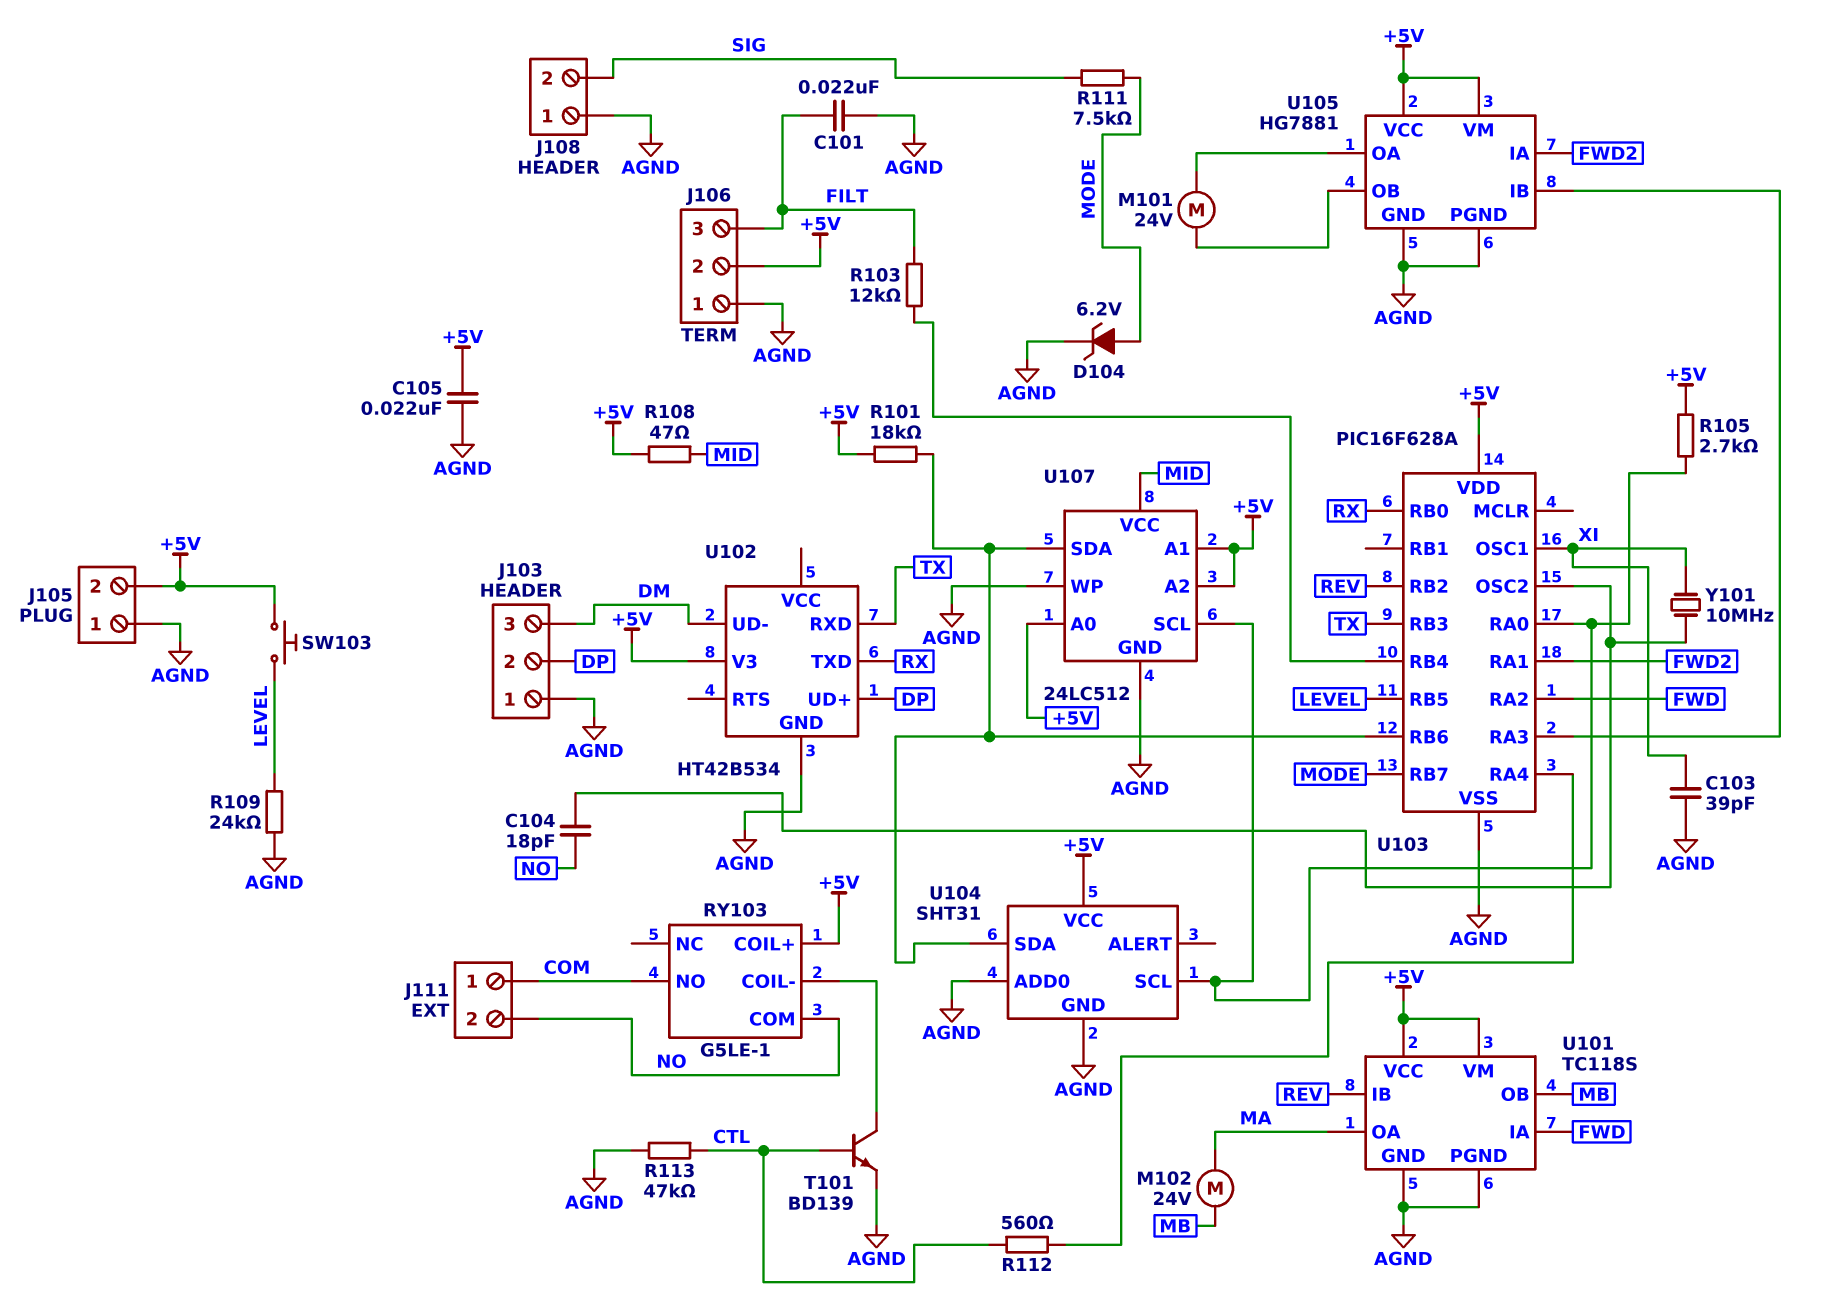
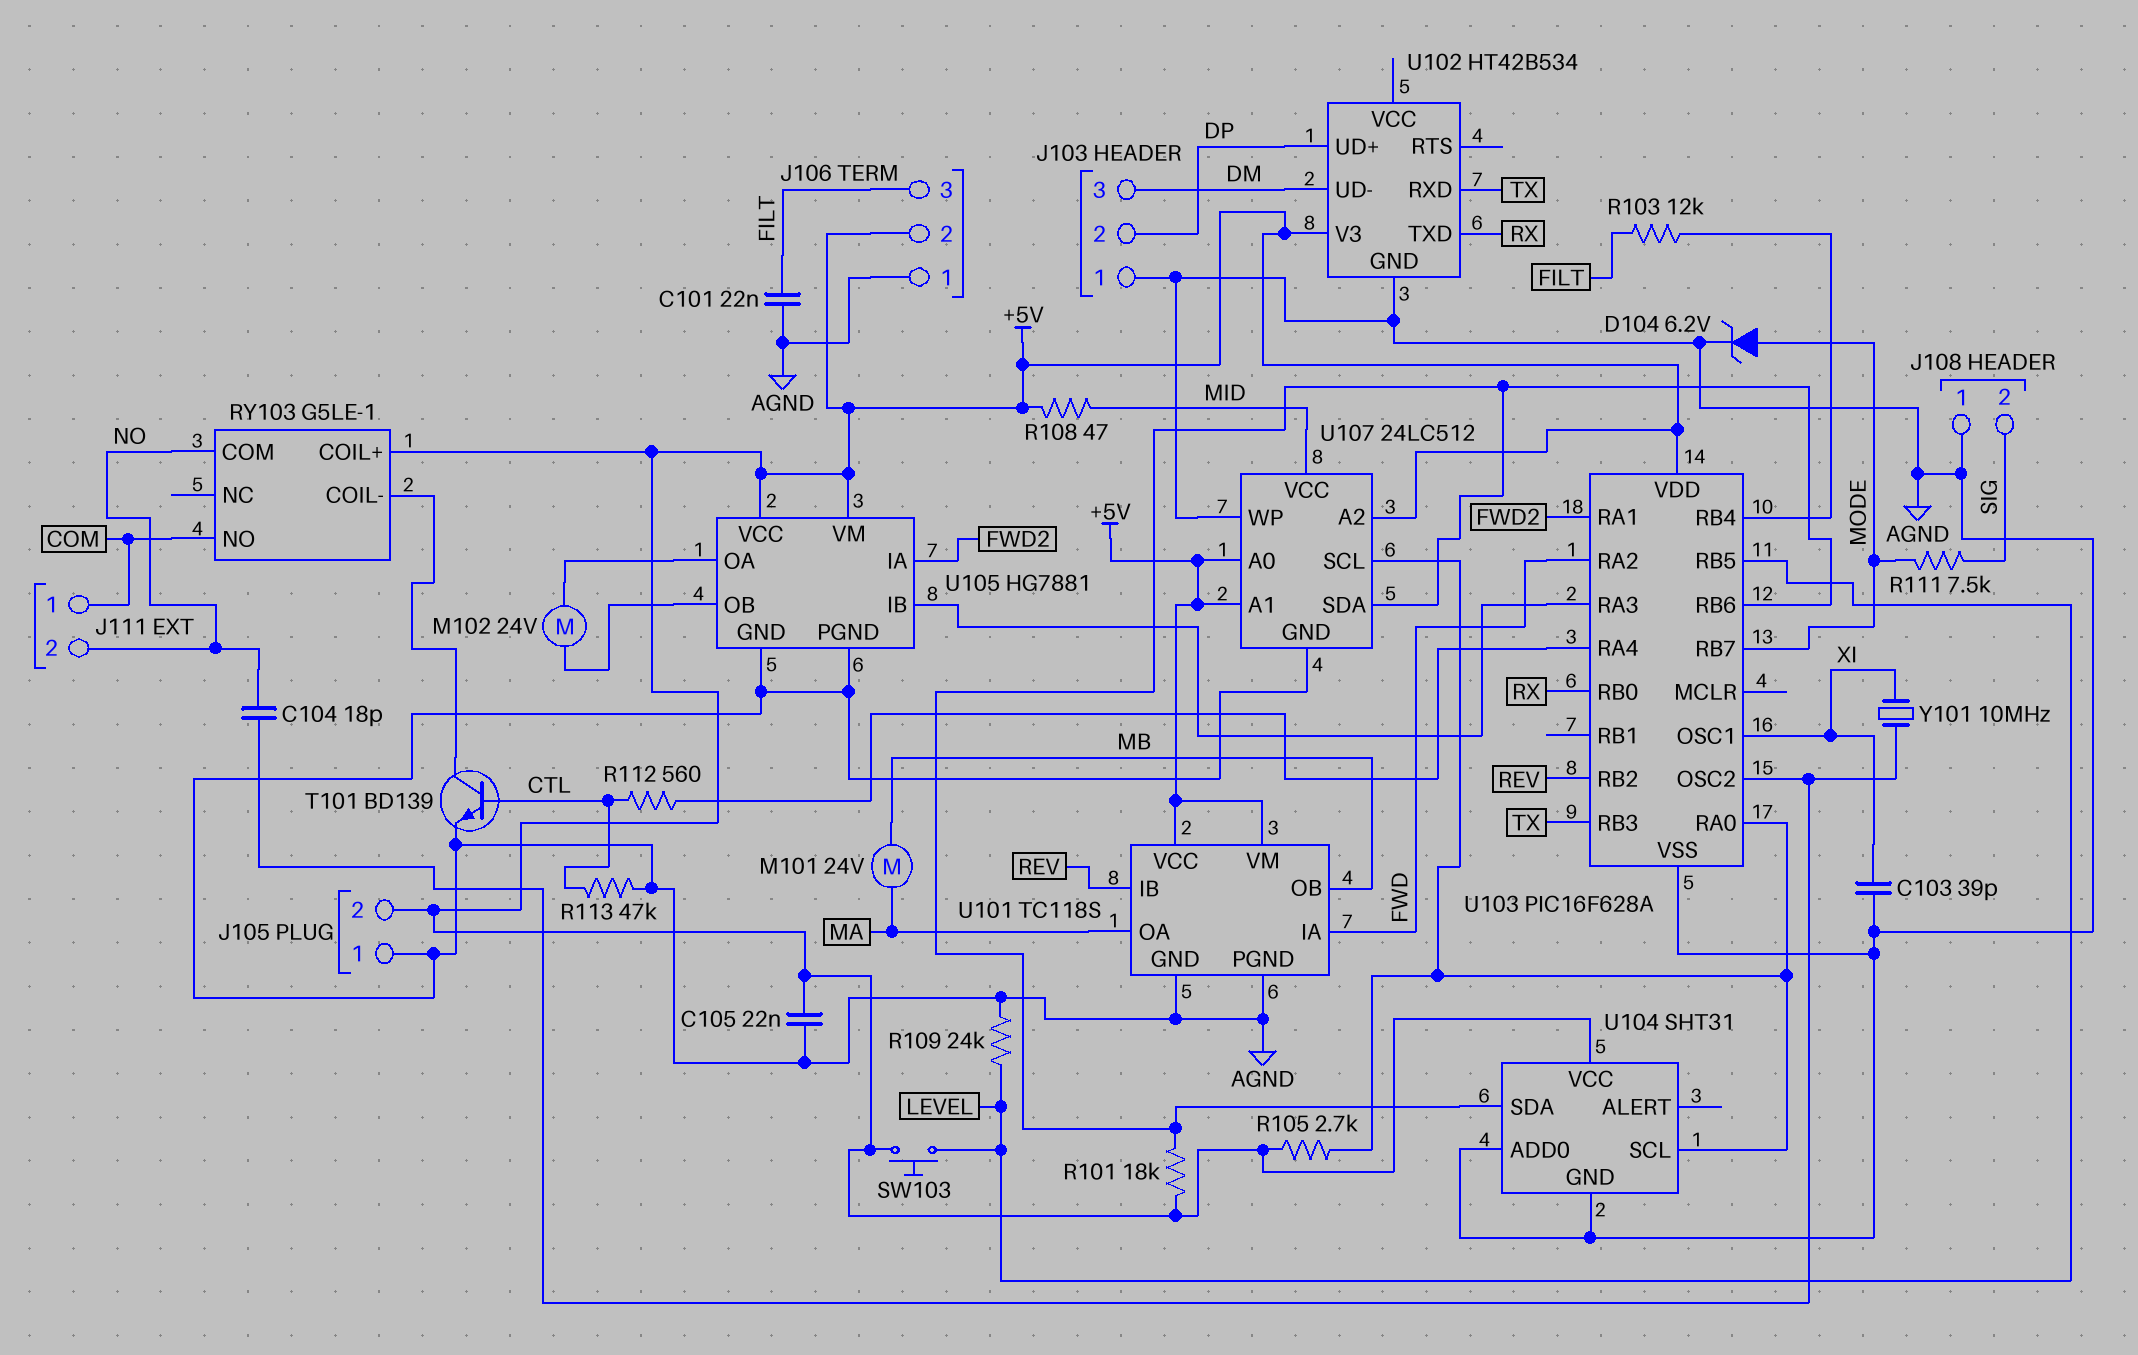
M101: motor 24V (U105/OA, U105/OB) -> motor 24V (MA, MB)
M102: motor 24V (MA, MB) -> motor 24V (U105/OA, U105/OB)

